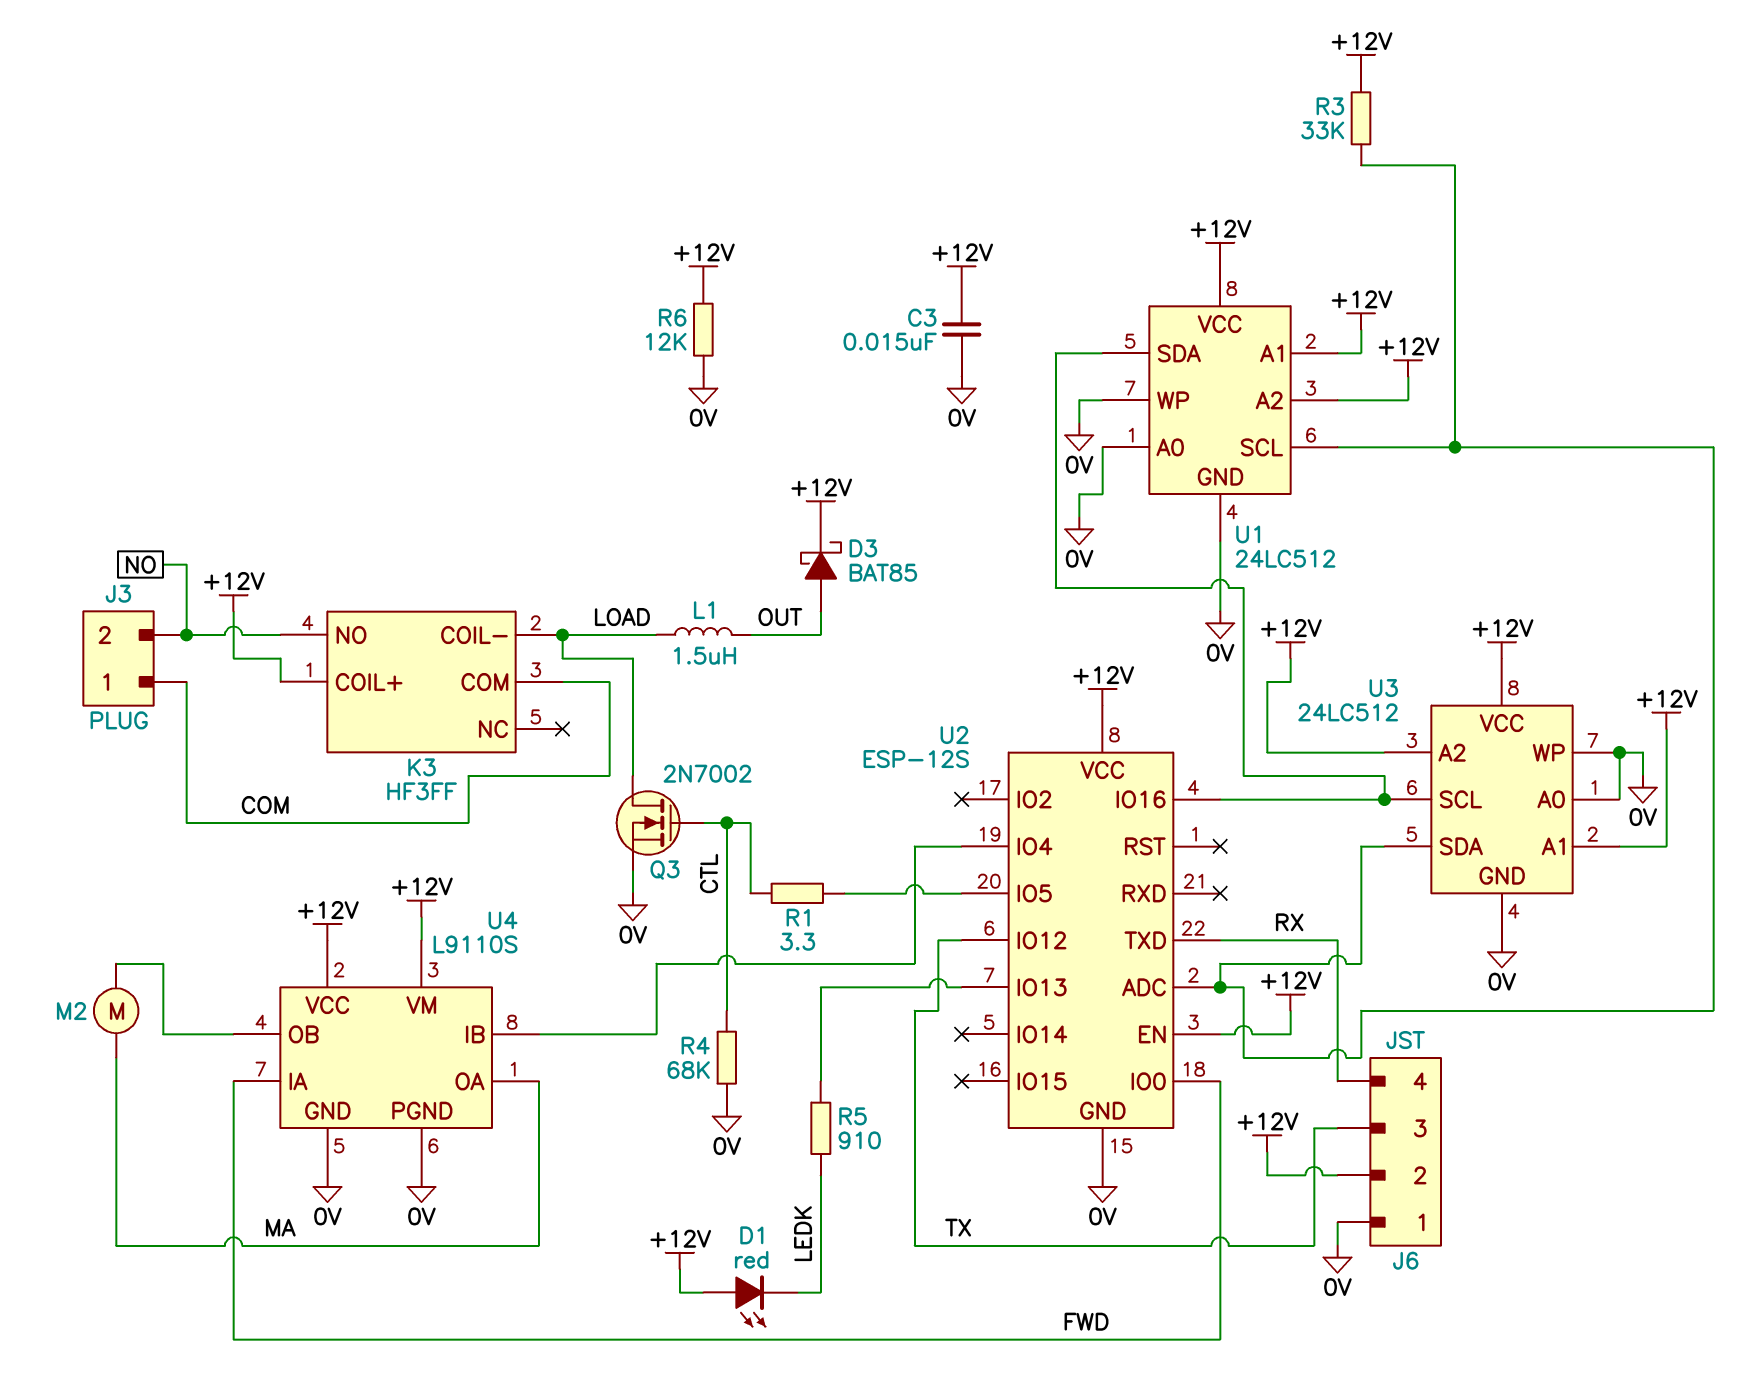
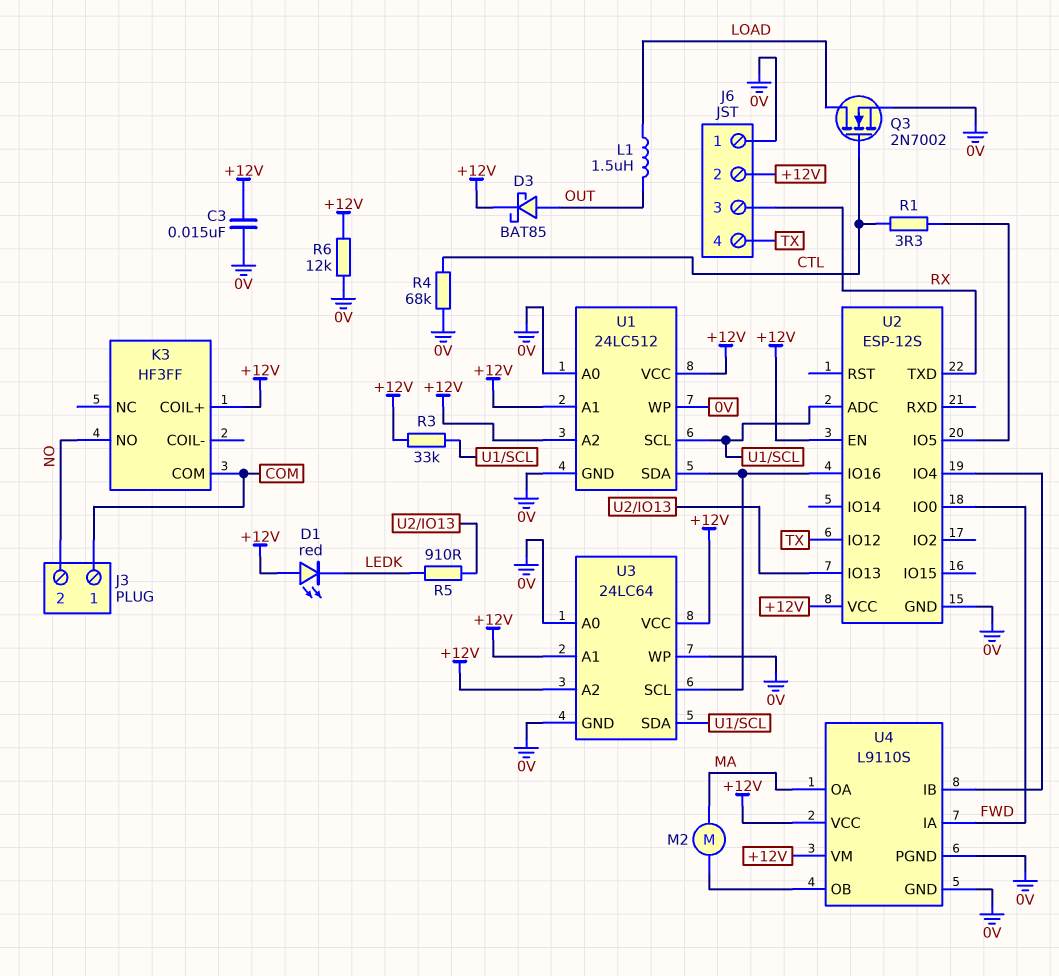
J6 pin 3: TX -> RX
J6 pin 4: RX -> TX
K3 pin COIL-: LOAD -> none
U3: 24LC512 -> 24LC64

